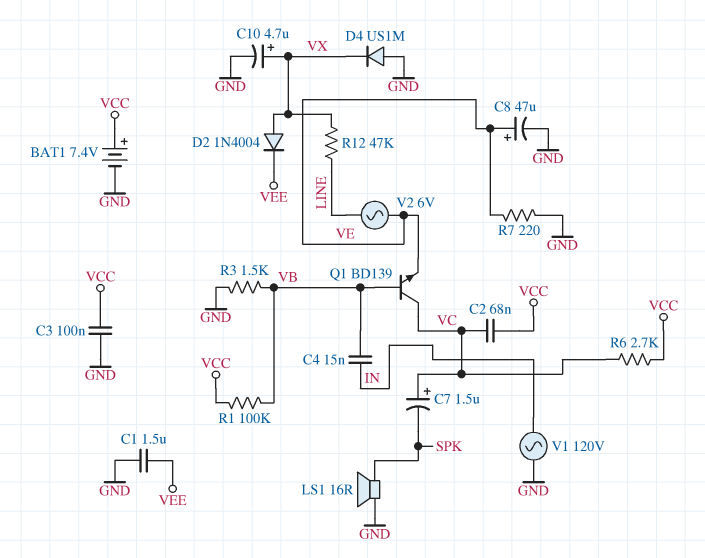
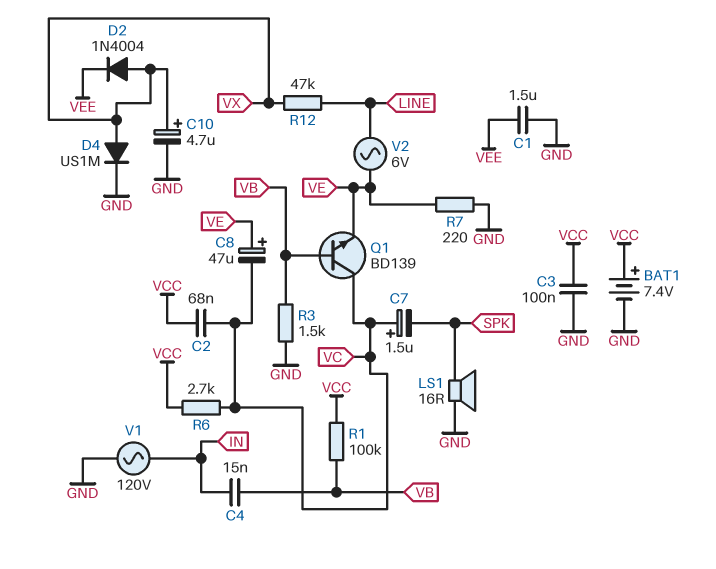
C8: 47uF (plus VE, minus GND) -> 47uF (plus VE, minus VC)
D4: diode US1M (A GND, K VX) -> diode US1M (A VX, K GND)

